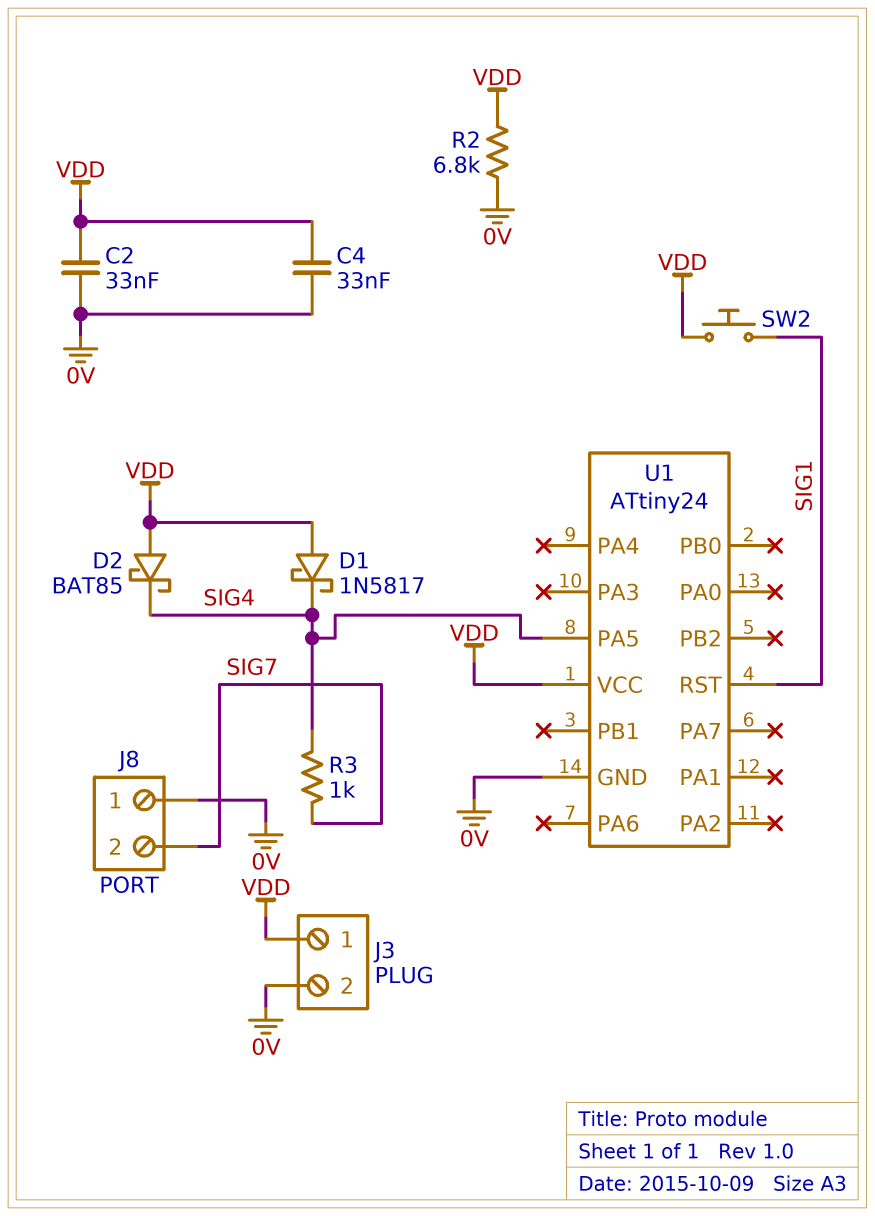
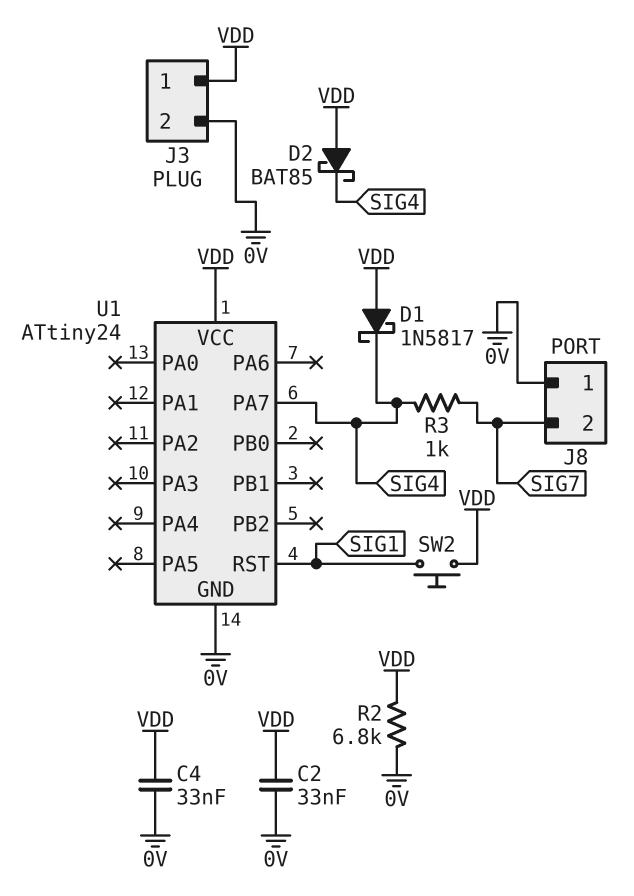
U1 pin PA5: SIG4 -> none
U1 pin PA7: none -> SIG4

